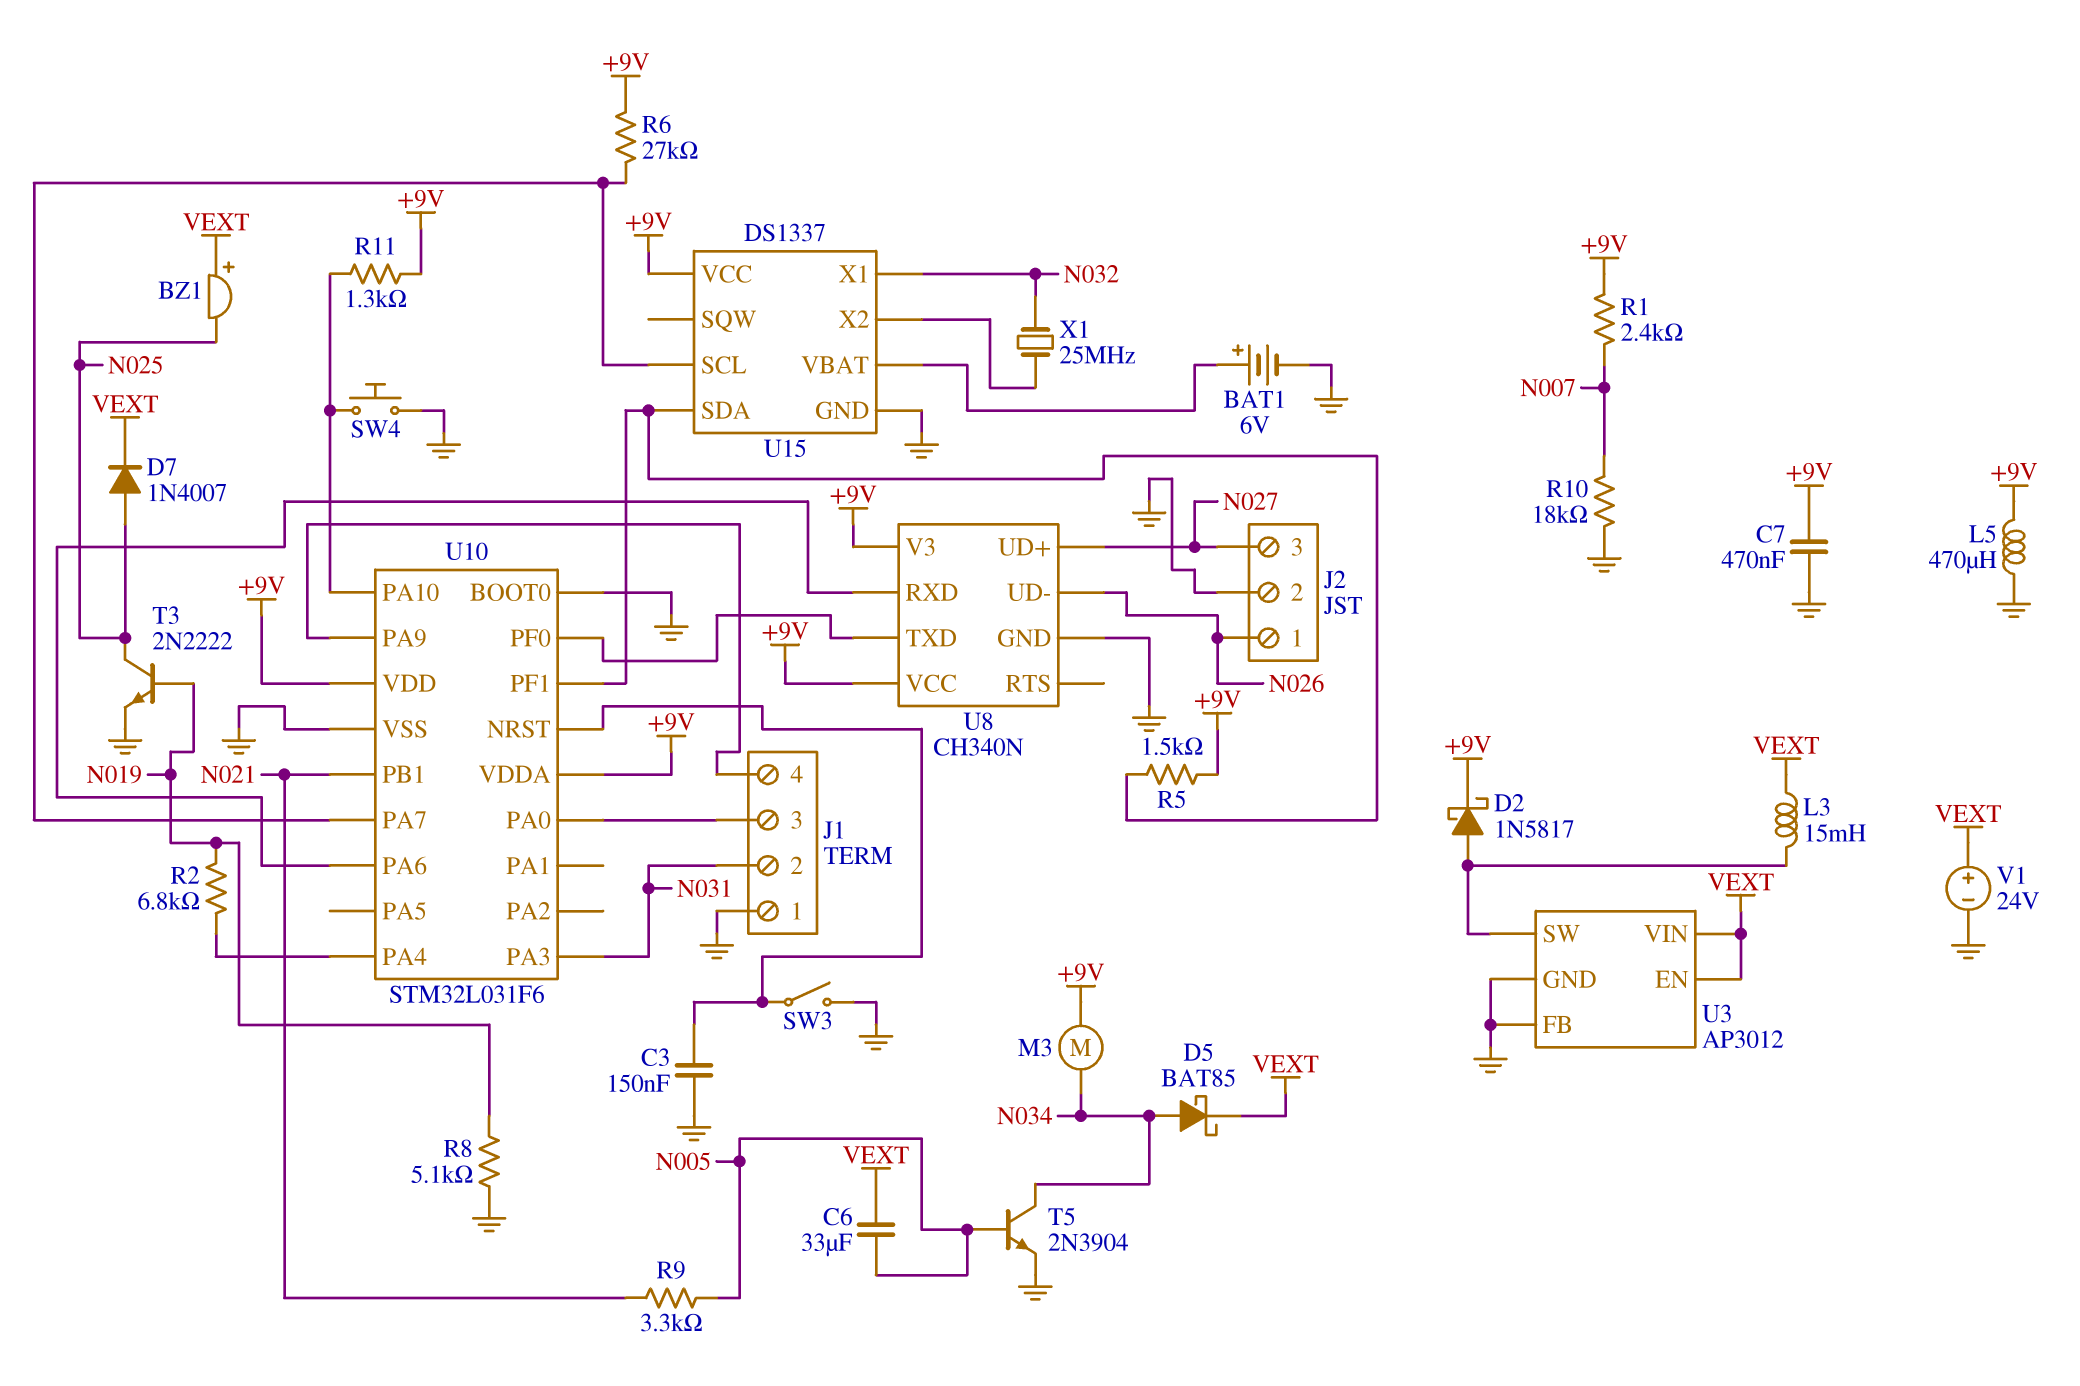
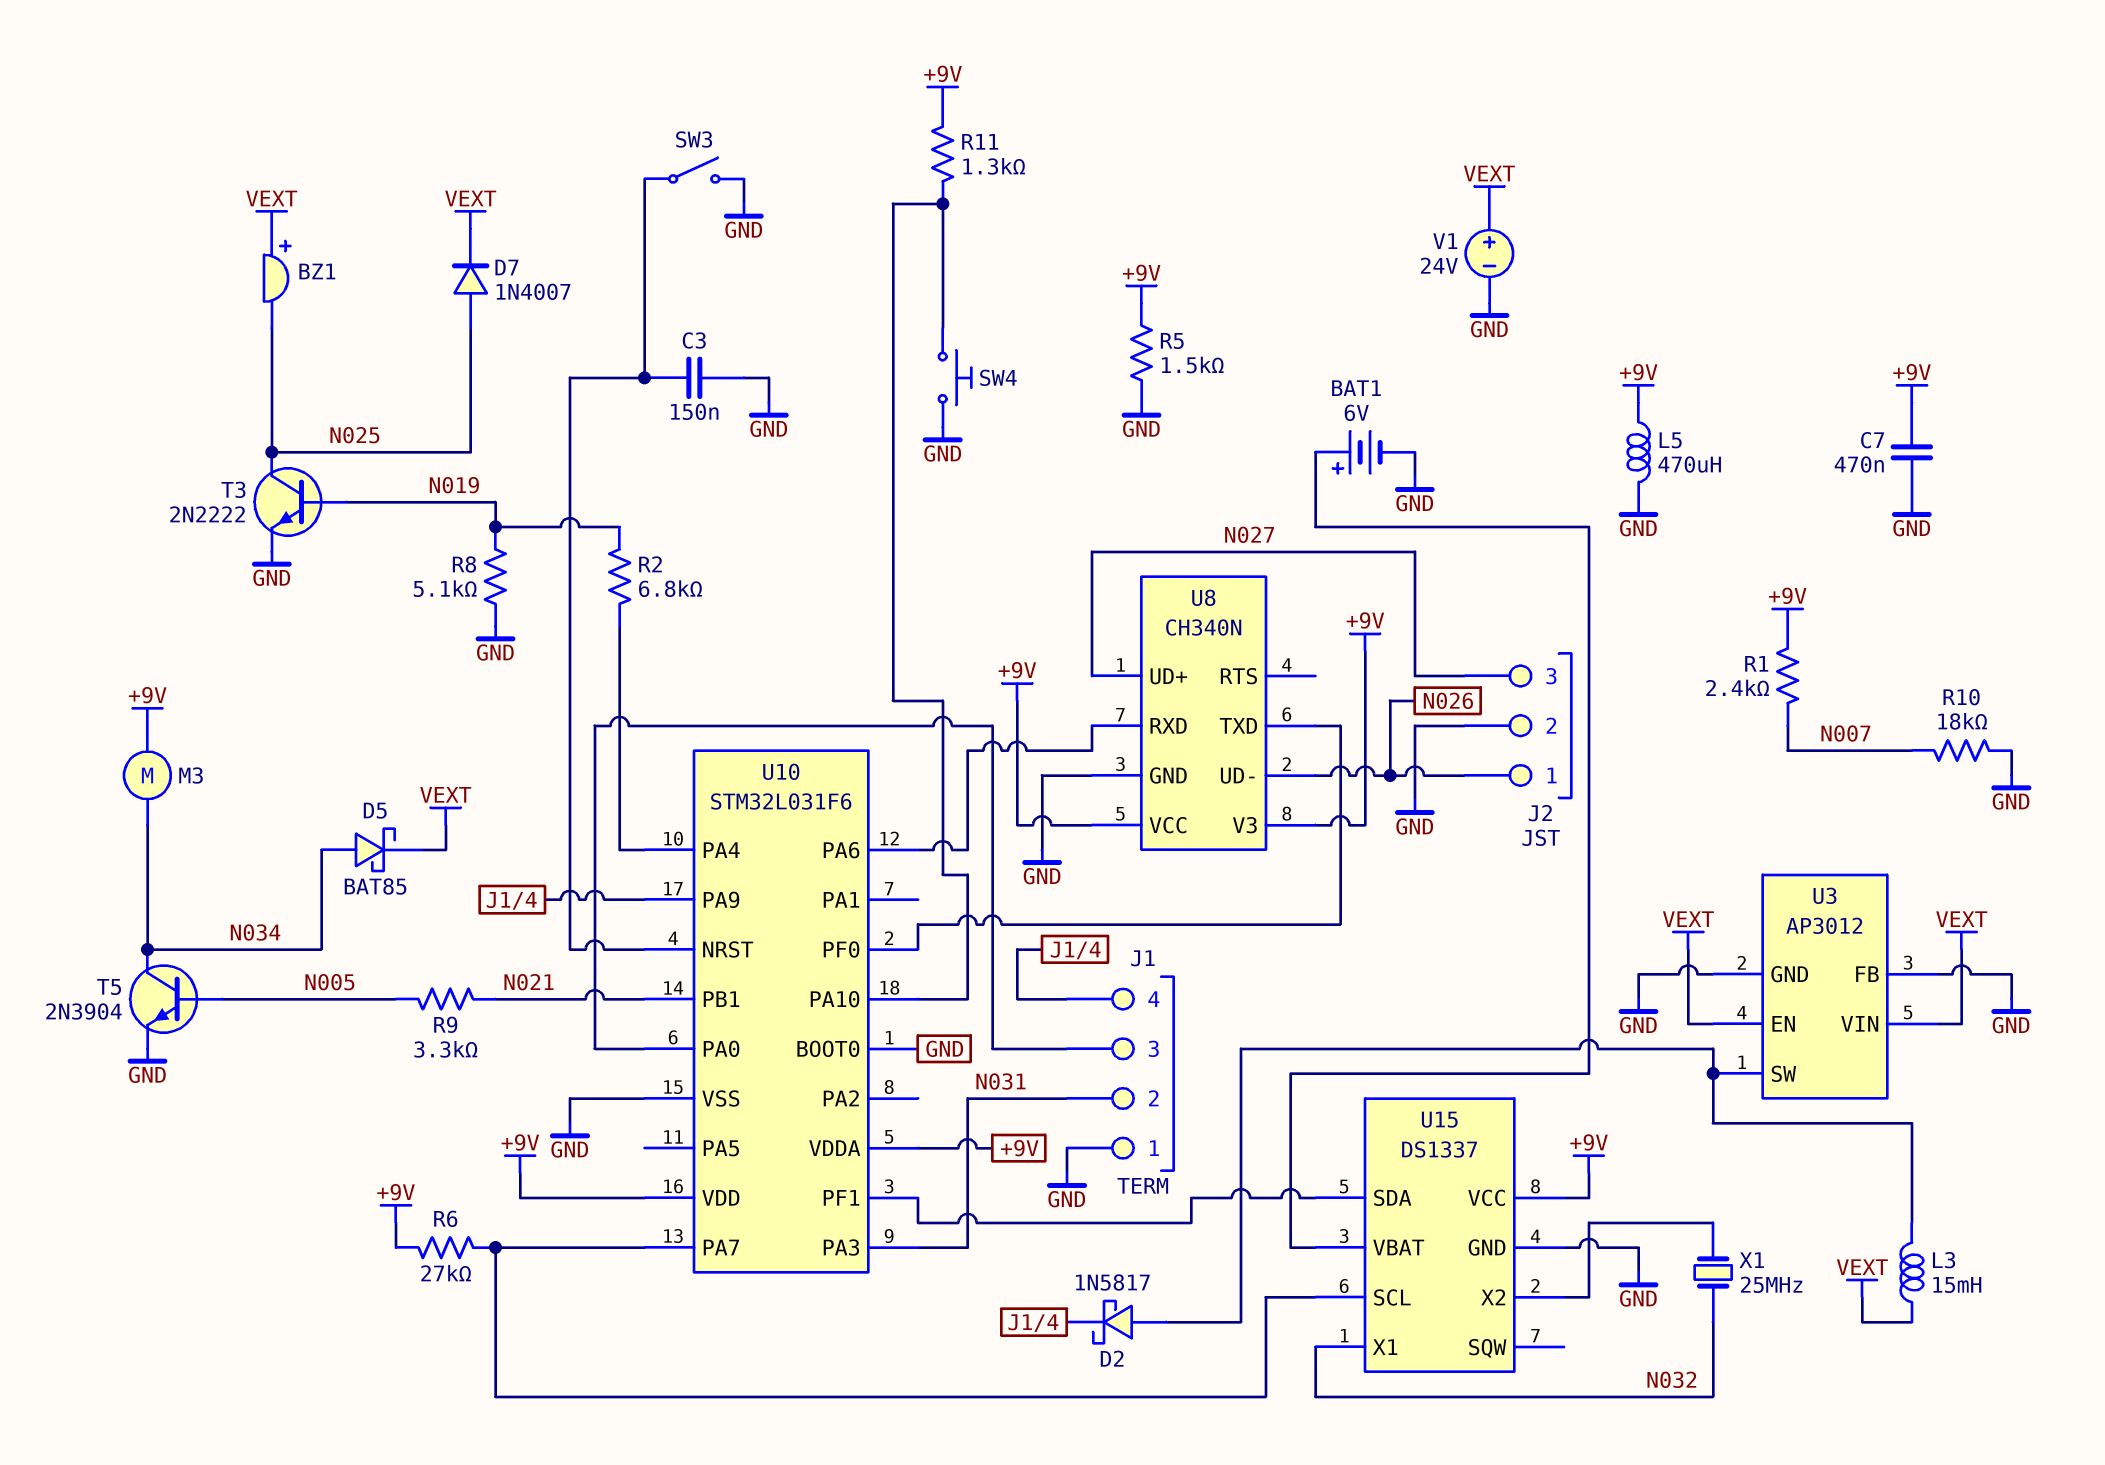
C6: 33uF (N005, VEXT) -> none
D2: schottky 1N5817 (A U3/SW, K +9V) -> schottky 1N5817 (A U3/SW, K J1/4)
R5: 1.5k (+9V, U10/PF1) -> 1.5k (+9V, GND)

